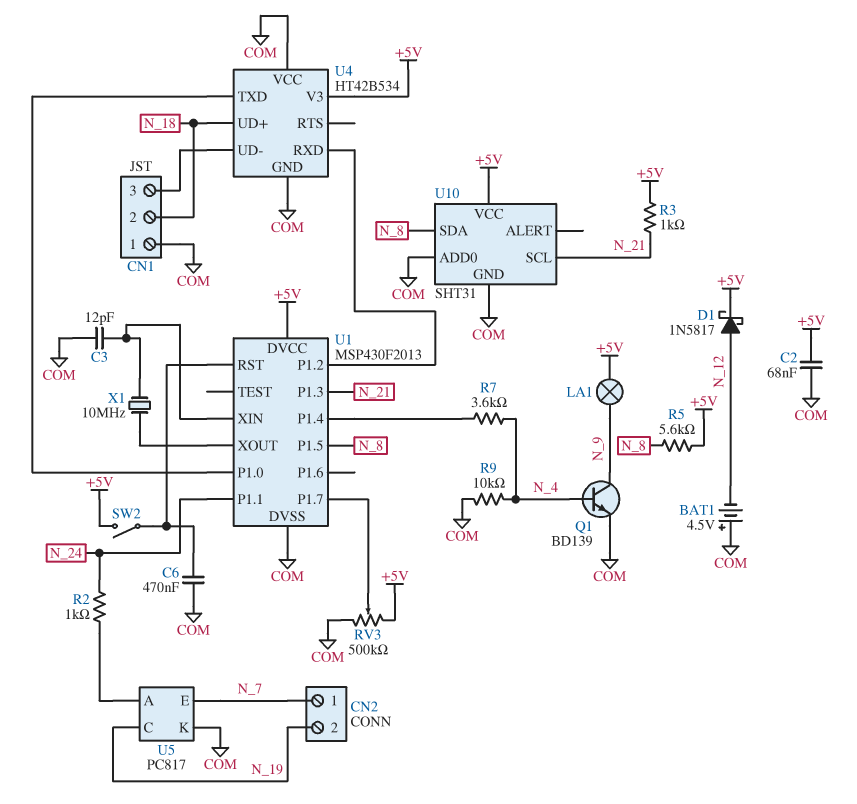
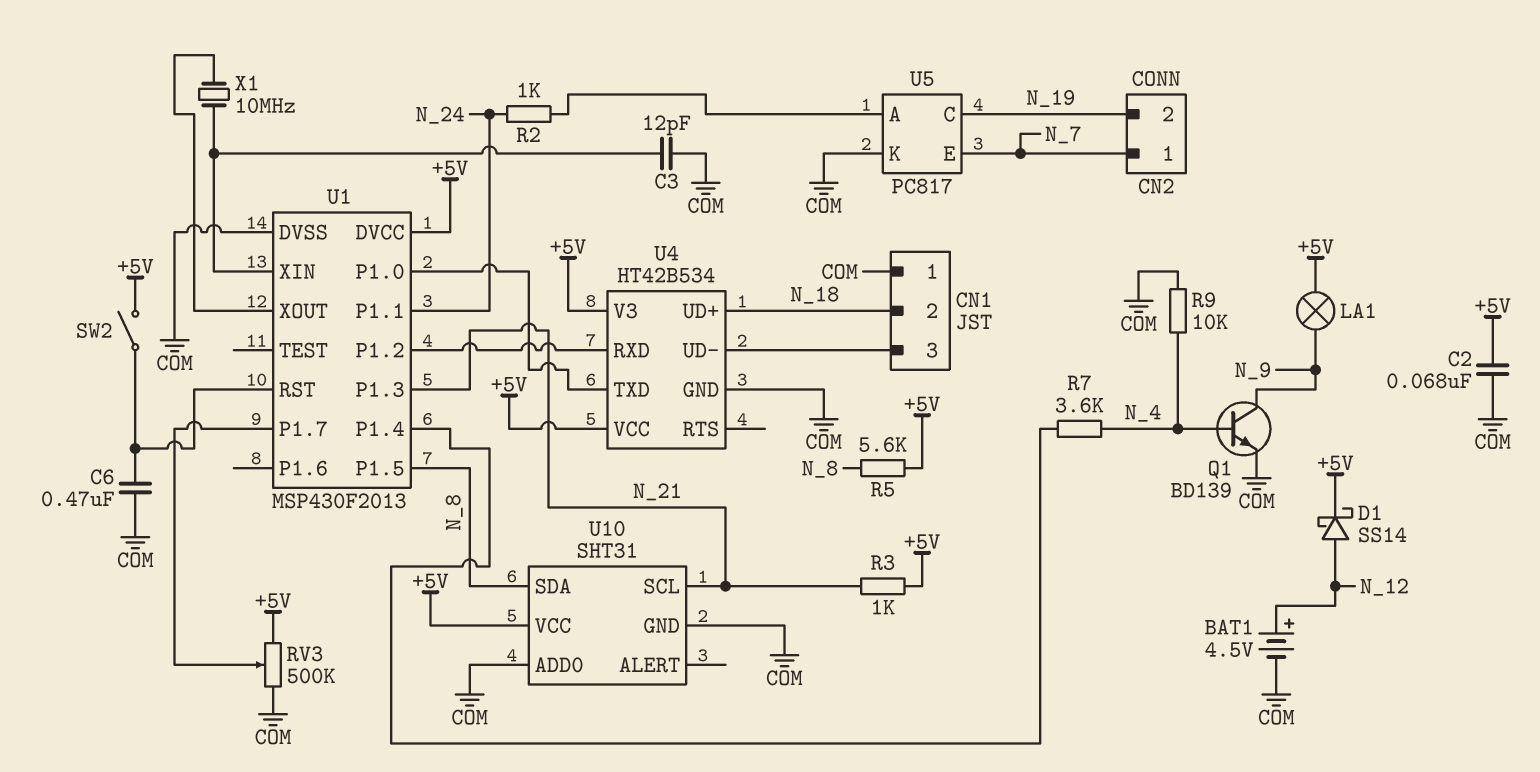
BAT1: 4.5V (plus COM, minus N_12) -> 4.5V (plus N_12, minus COM)
D1: schottky 1N5817 (A N_12, K +5V) -> schottky SS14 (A N_12, K +5V)
U4 pin VCC: COM -> +5V

